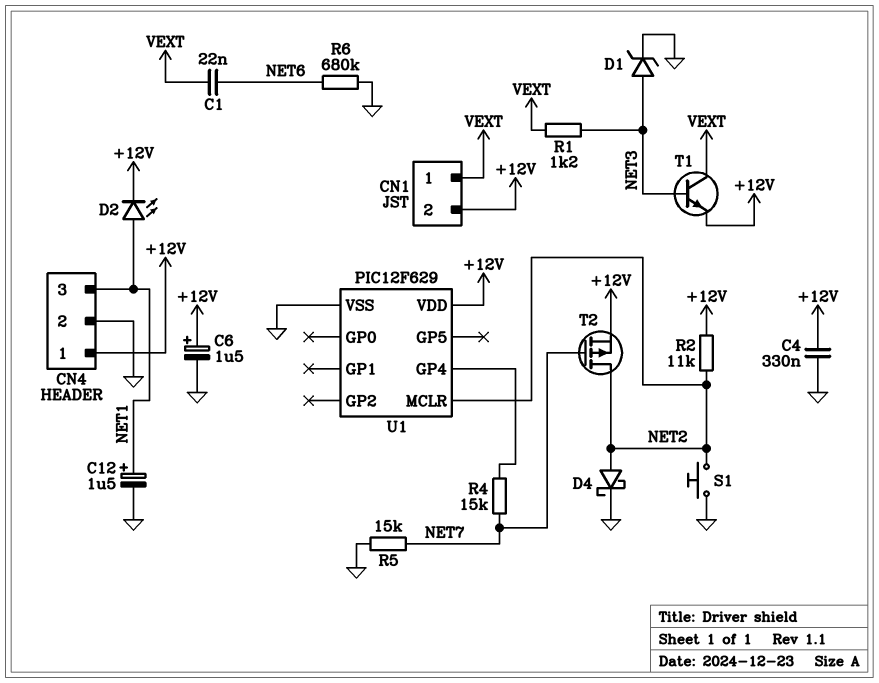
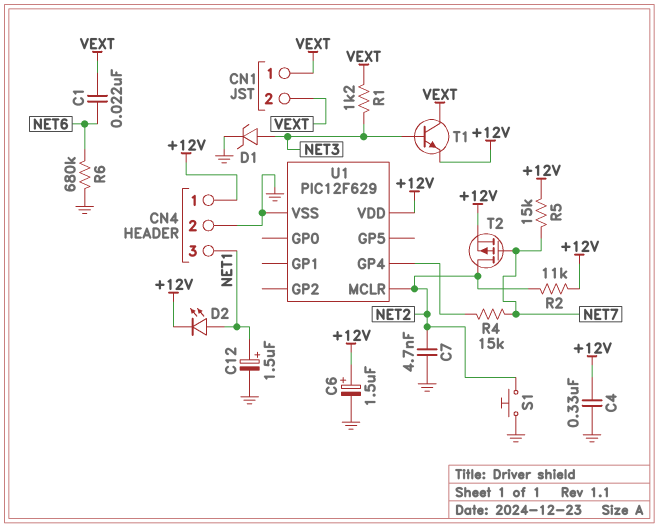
C7: none -> 4.7nF (GND, NET2)
CN1 pin 2: +12V -> VEXT
D4: schottky (A NET2, K GND) -> none
R5: 15k (GND, NET7) -> 15k (+12V, NET7)

